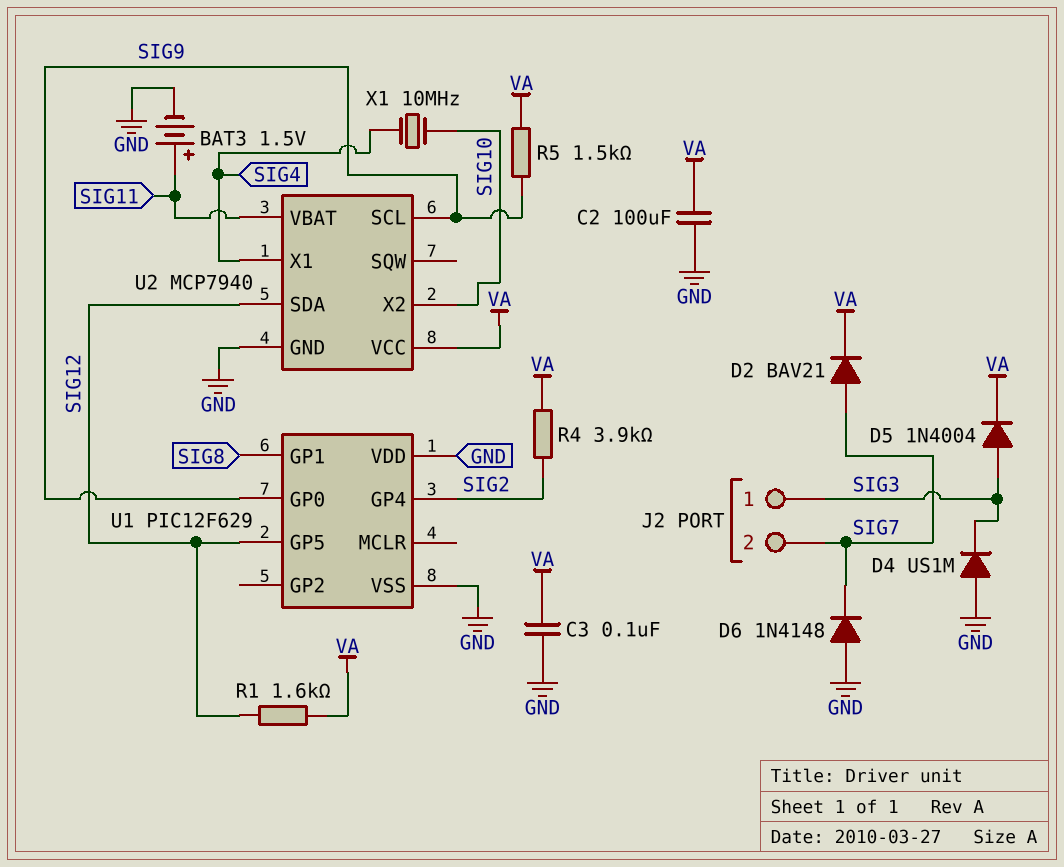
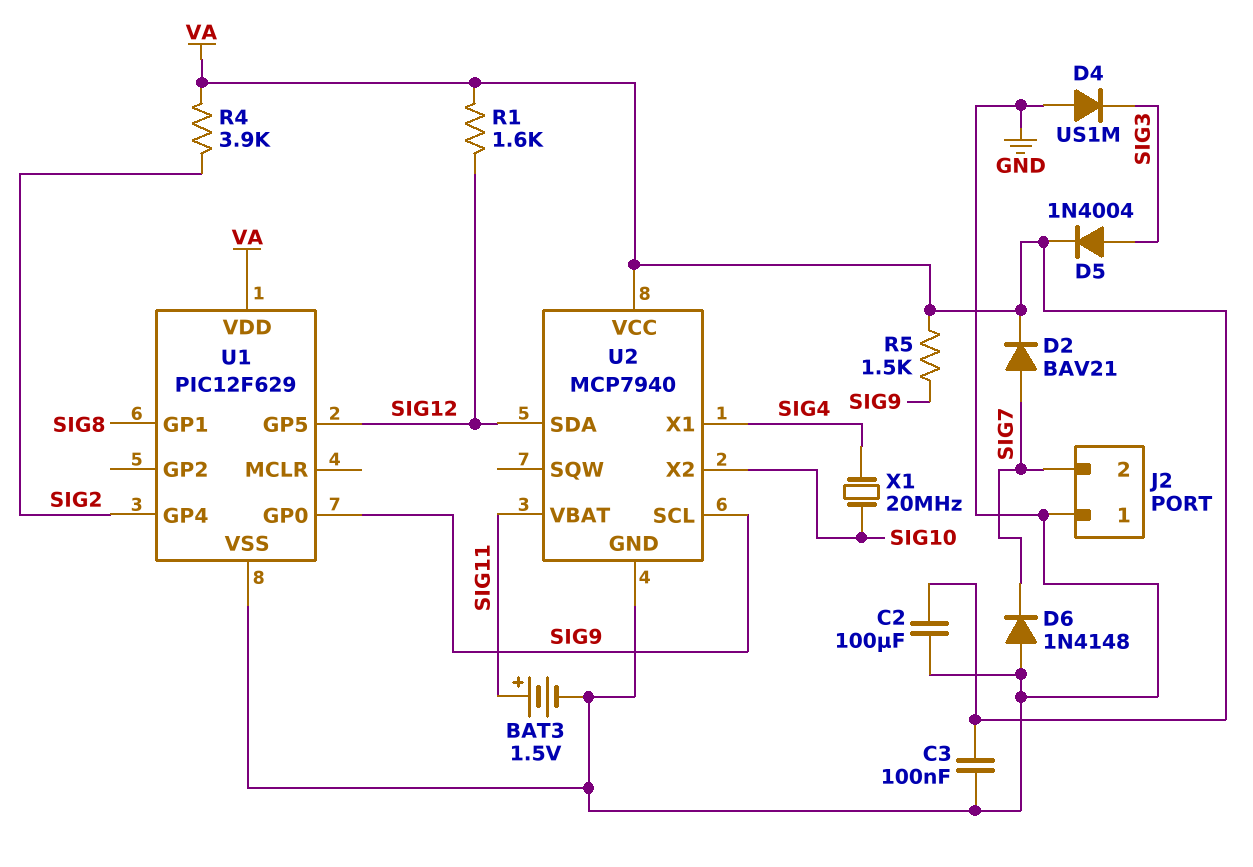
J2 pin 1: SIG3 -> GND
U1 pin VDD: GND -> VA
X1: 10MHz (SIG4, SIG10) -> 20MHz (SIG4, SIG10)

